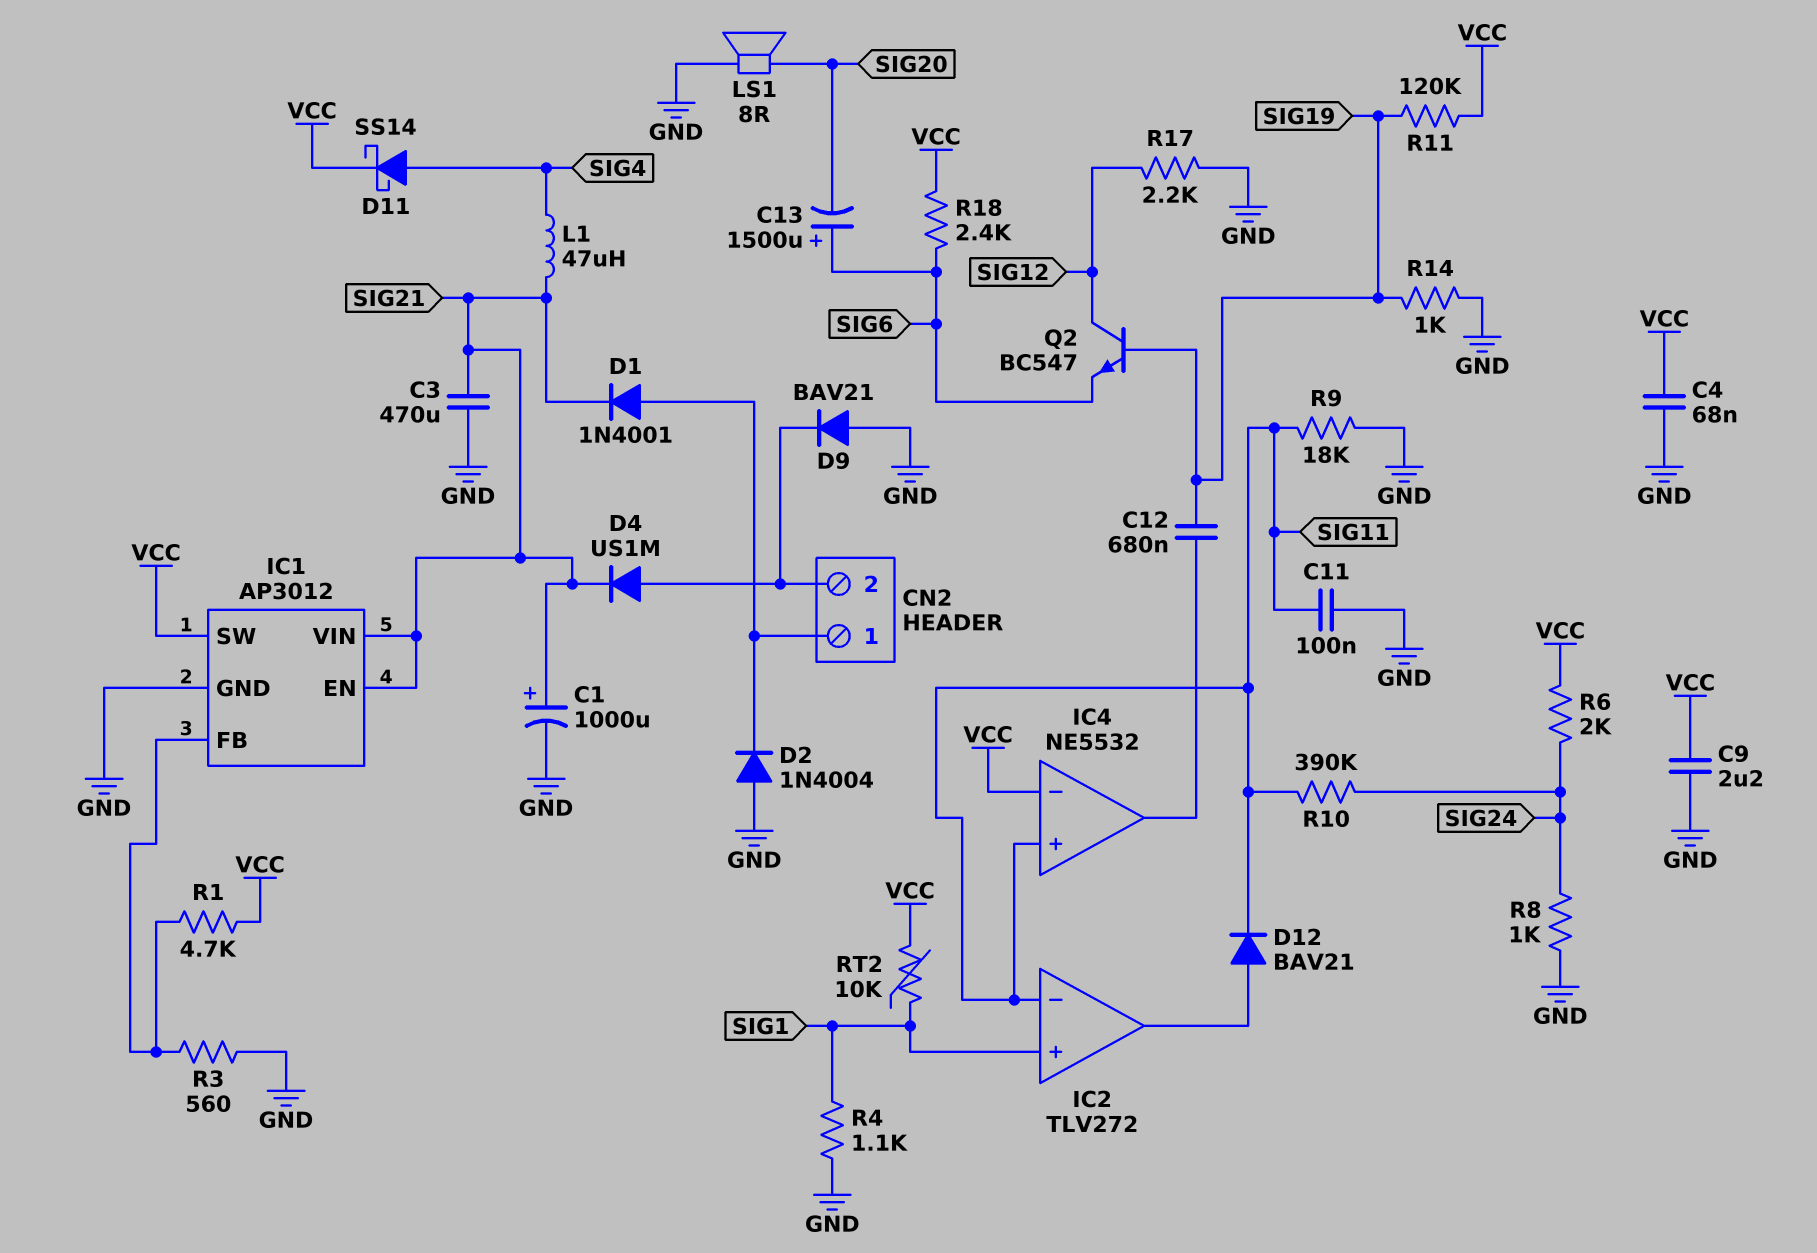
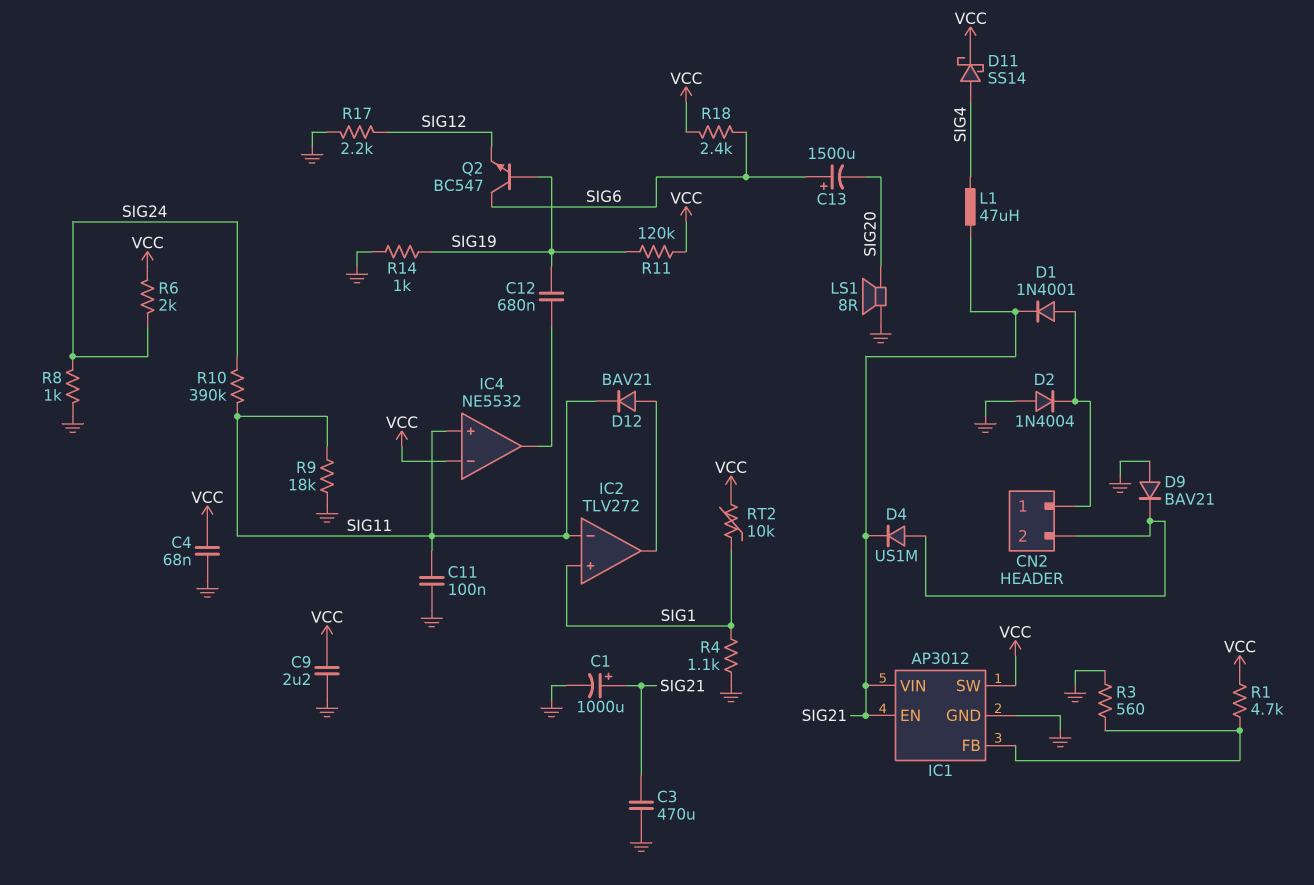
Q2: NPN BC547 (B SIG19, C SIG12, E SIG6) -> NPN BC547 (B SIG19, C SIG6, E SIG12)

